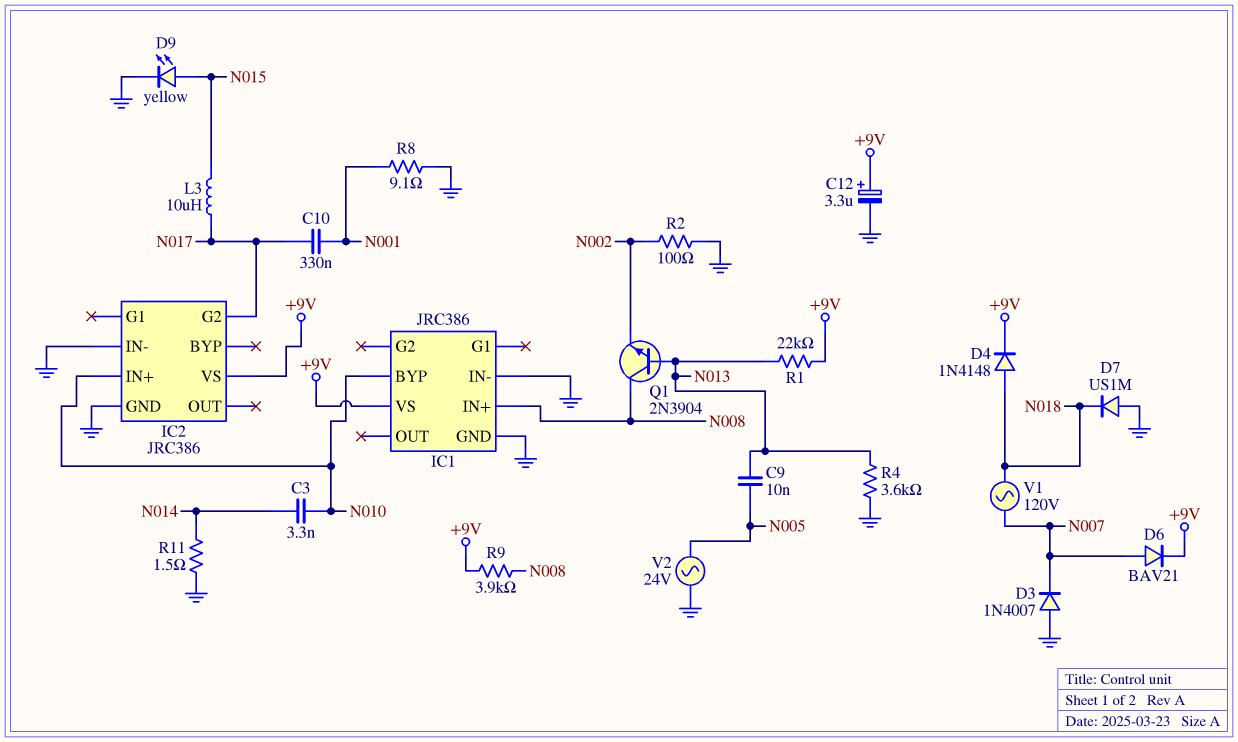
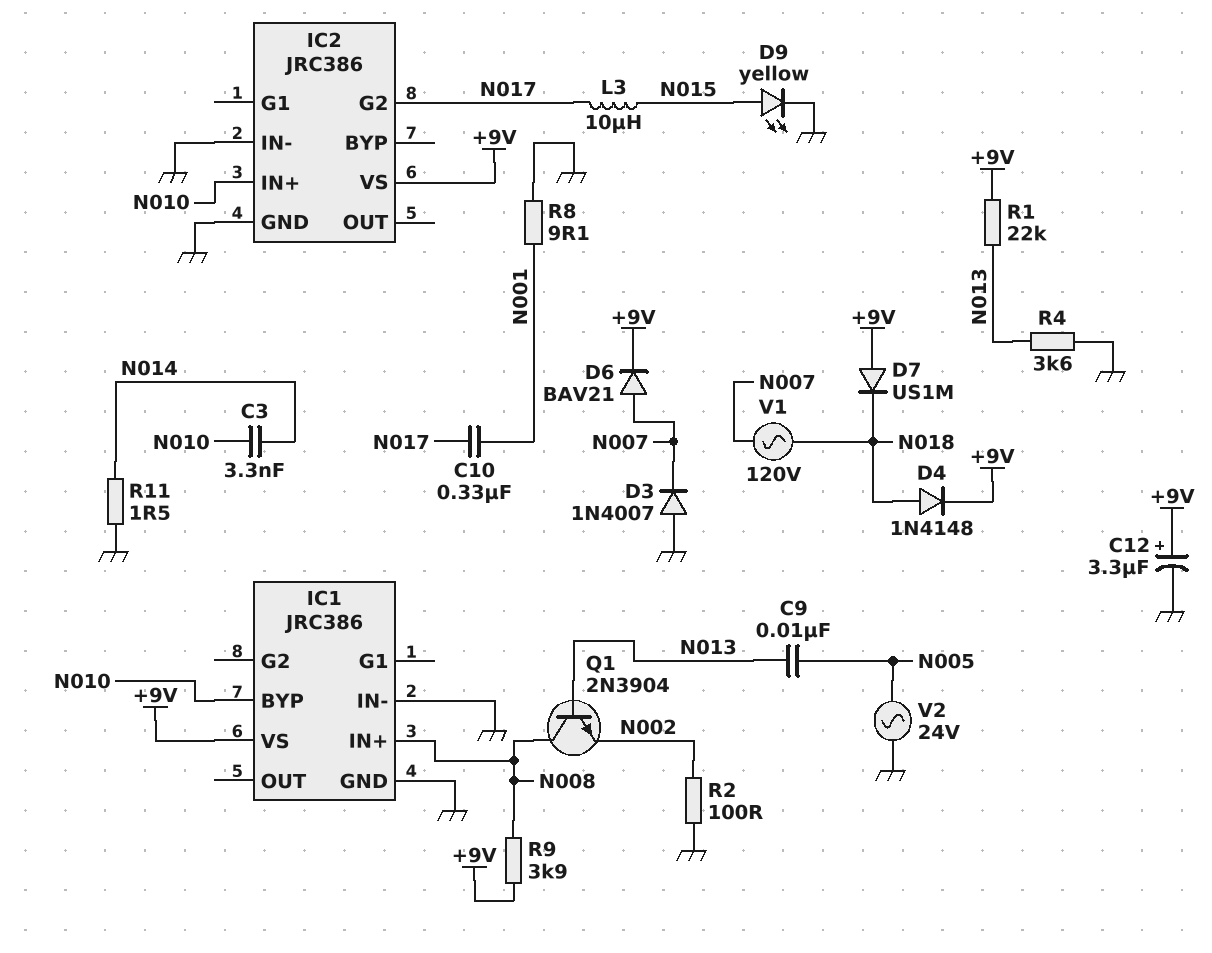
D7: diode US1M (A GND, K N018) -> diode US1M (A +9V, K N018)

